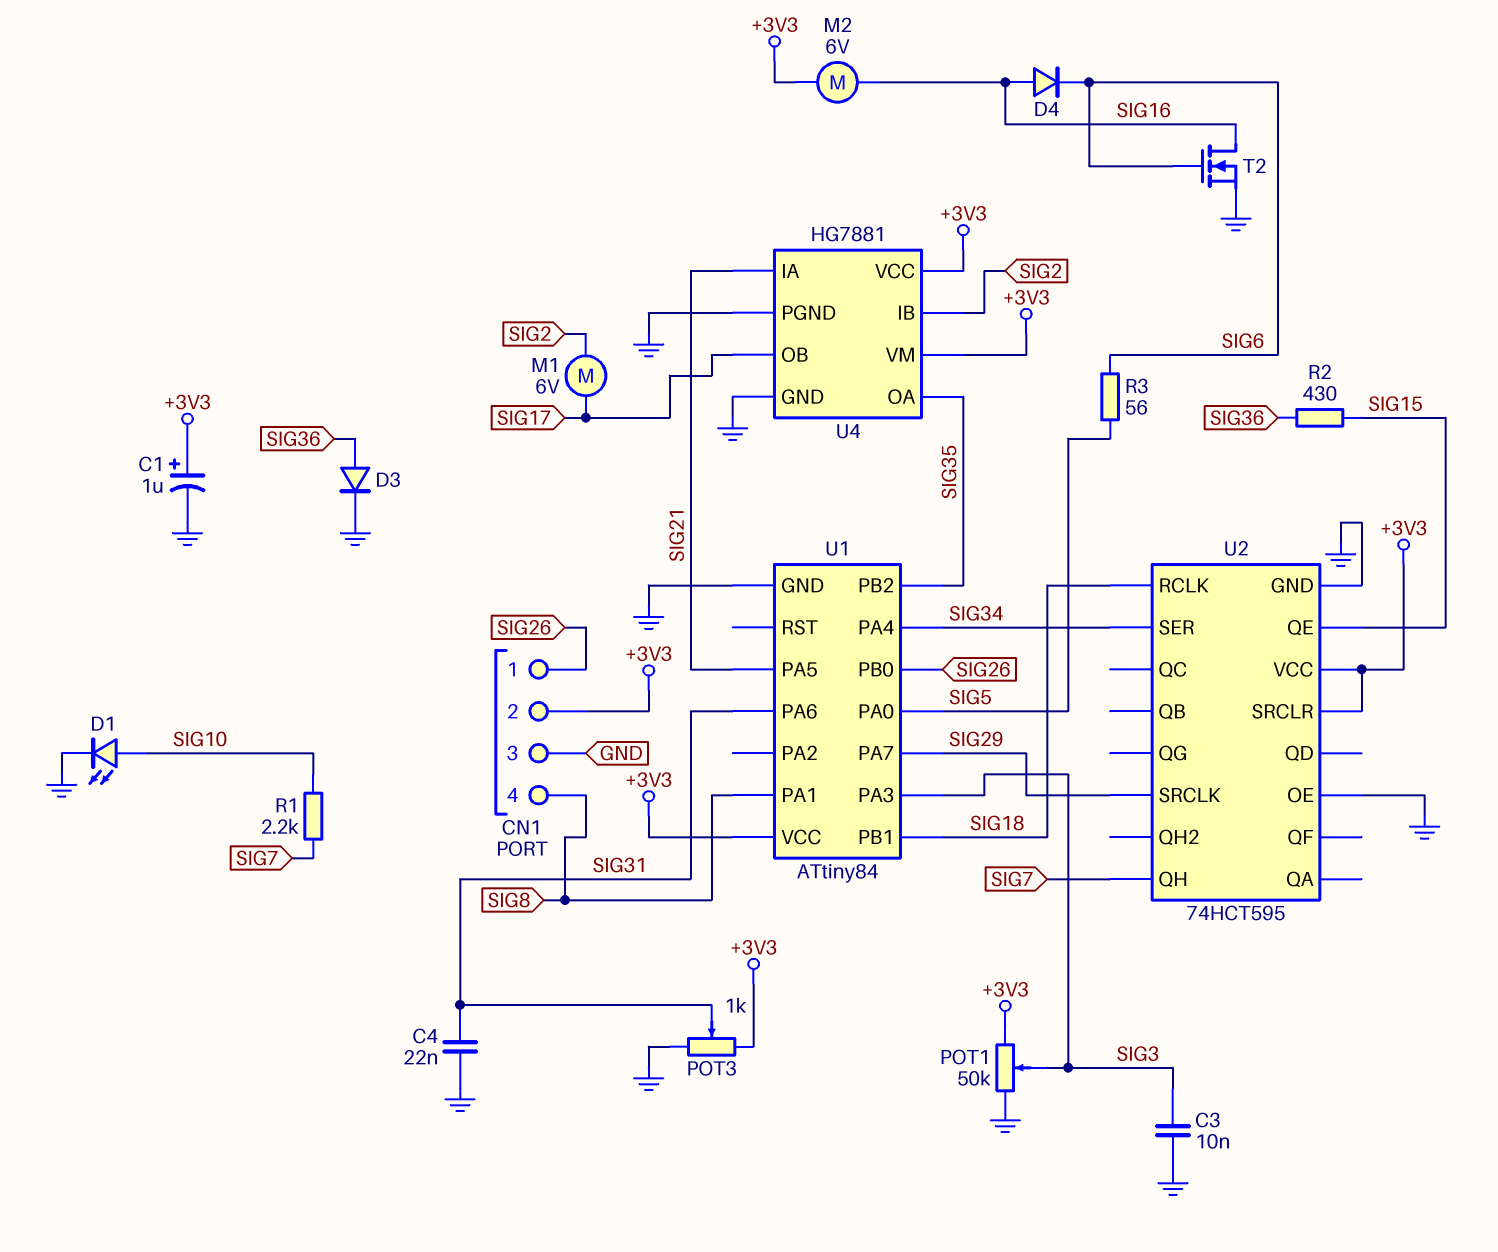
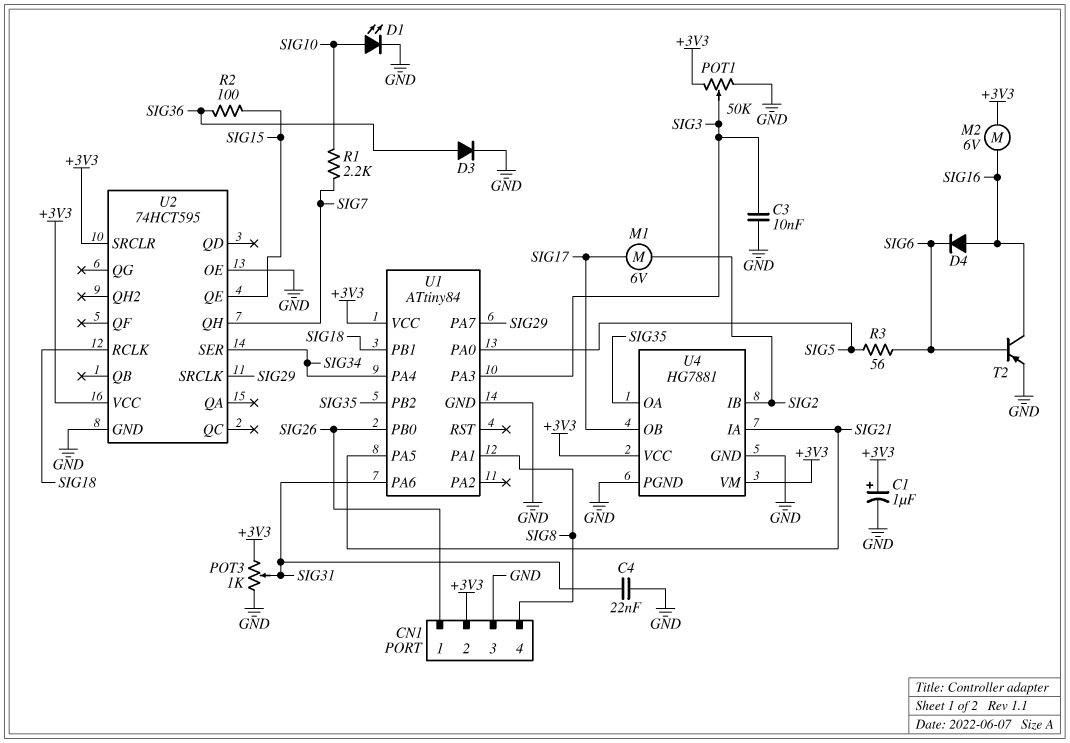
R2: 430 (SIG15, SIG36) -> 100 (SIG15, SIG36)
T2: NMOS (G SIG6, D SIG16, S GND) -> PNP (B SIG6, C SIG16, E GND)

